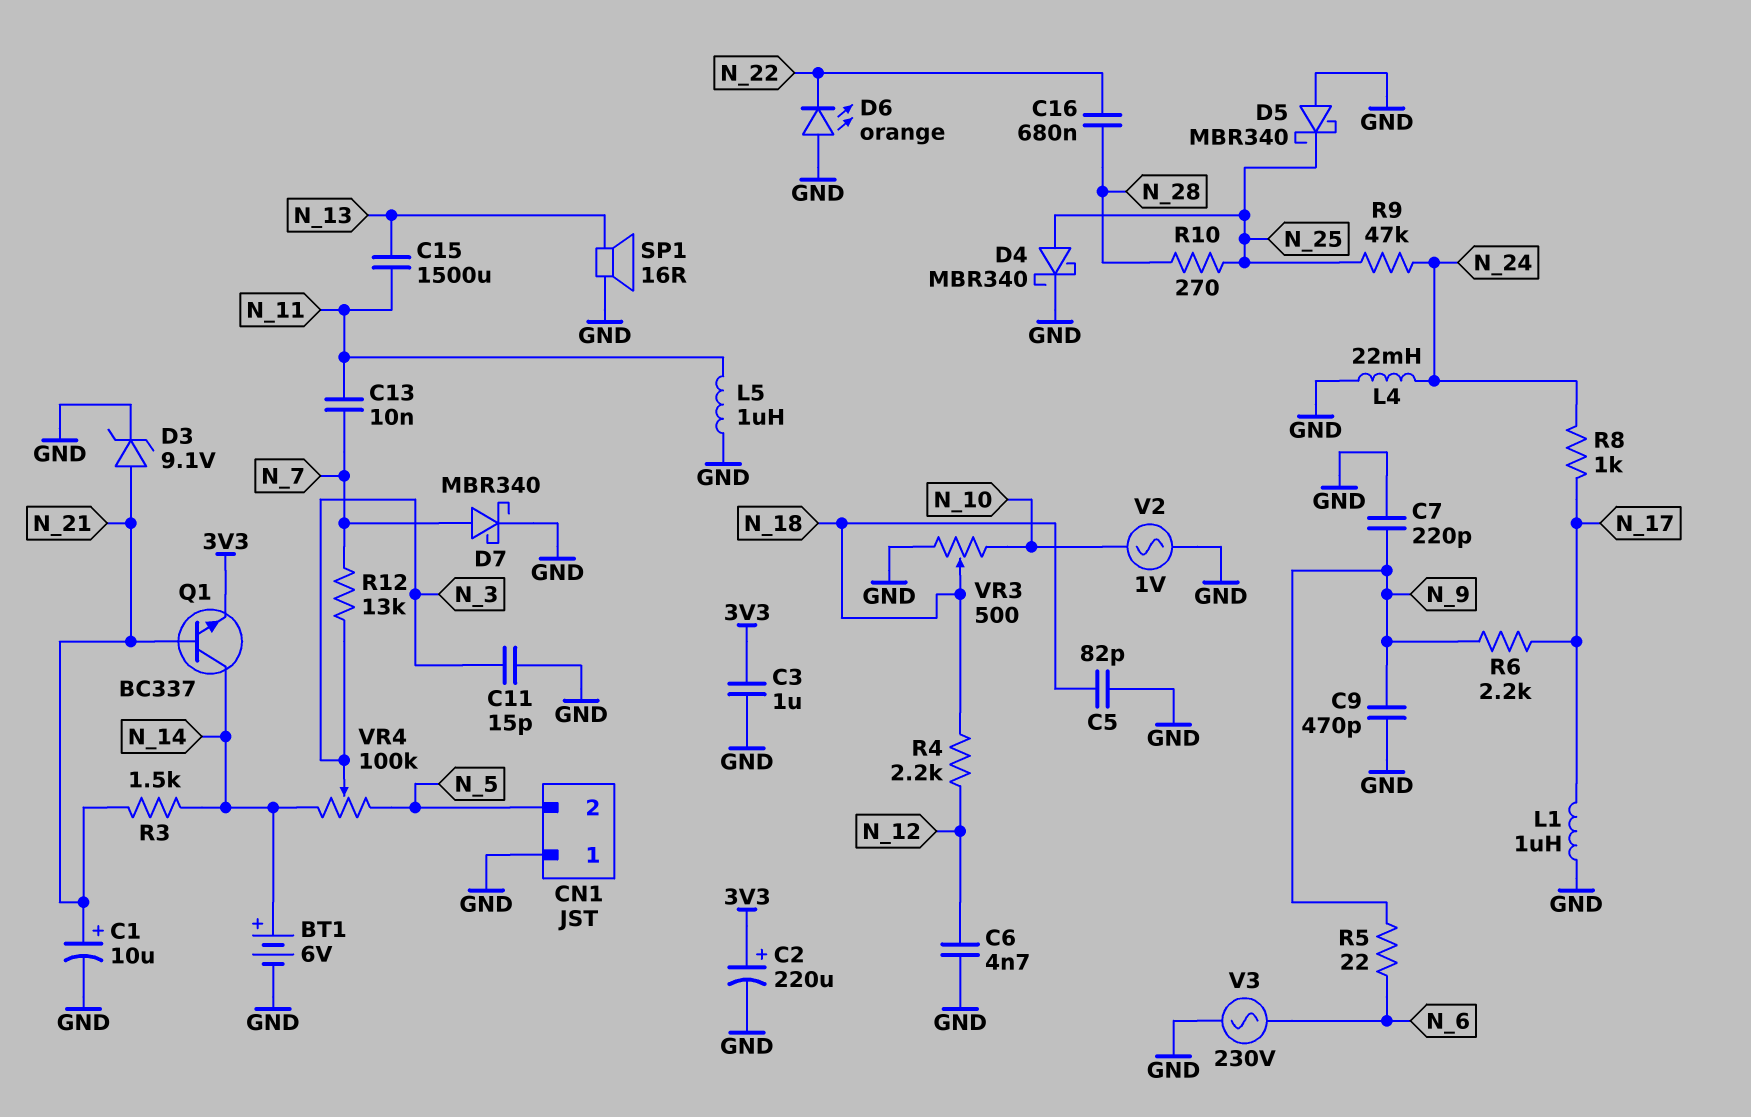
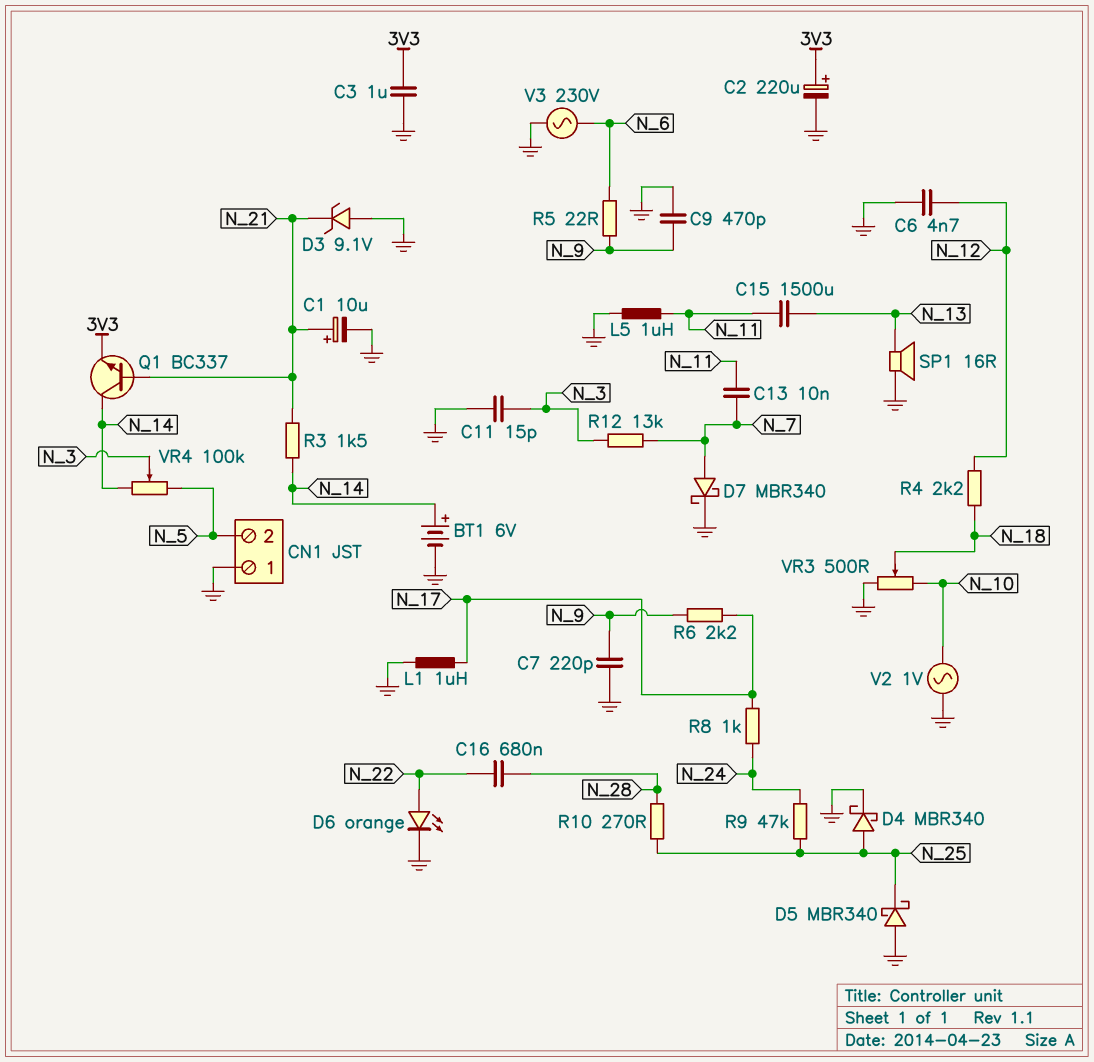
C5: 82pF (GND, N_18) -> none
D3: zener 9.1V (A N_21, K GND) -> zener 9.1V (A GND, K N_21)
D6: LED orange (A GND, K N_22) -> LED orange (A N_22, K GND)
L4: 22mH (GND, N_24) -> none

